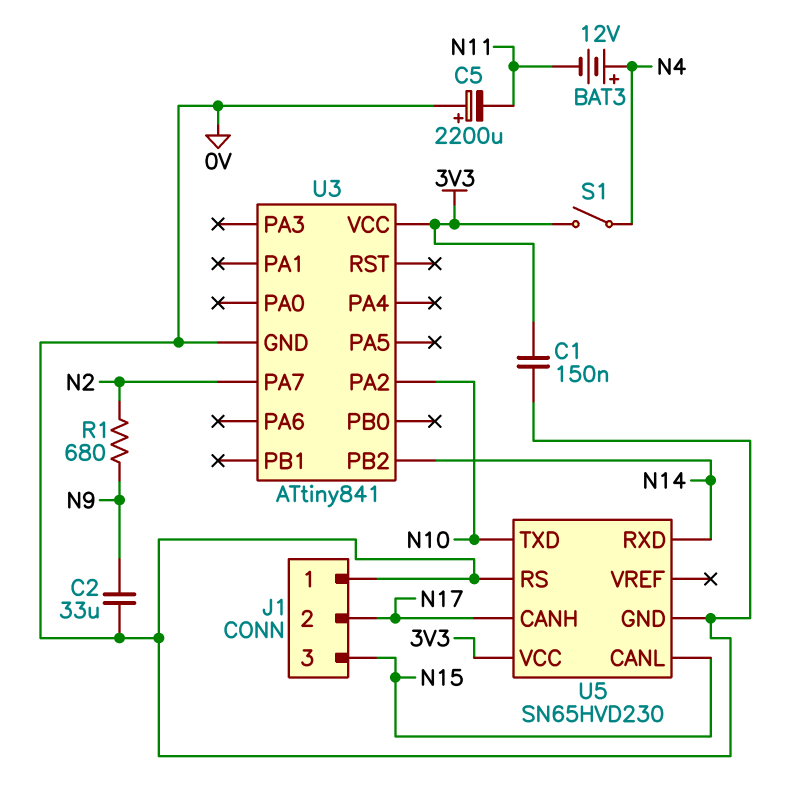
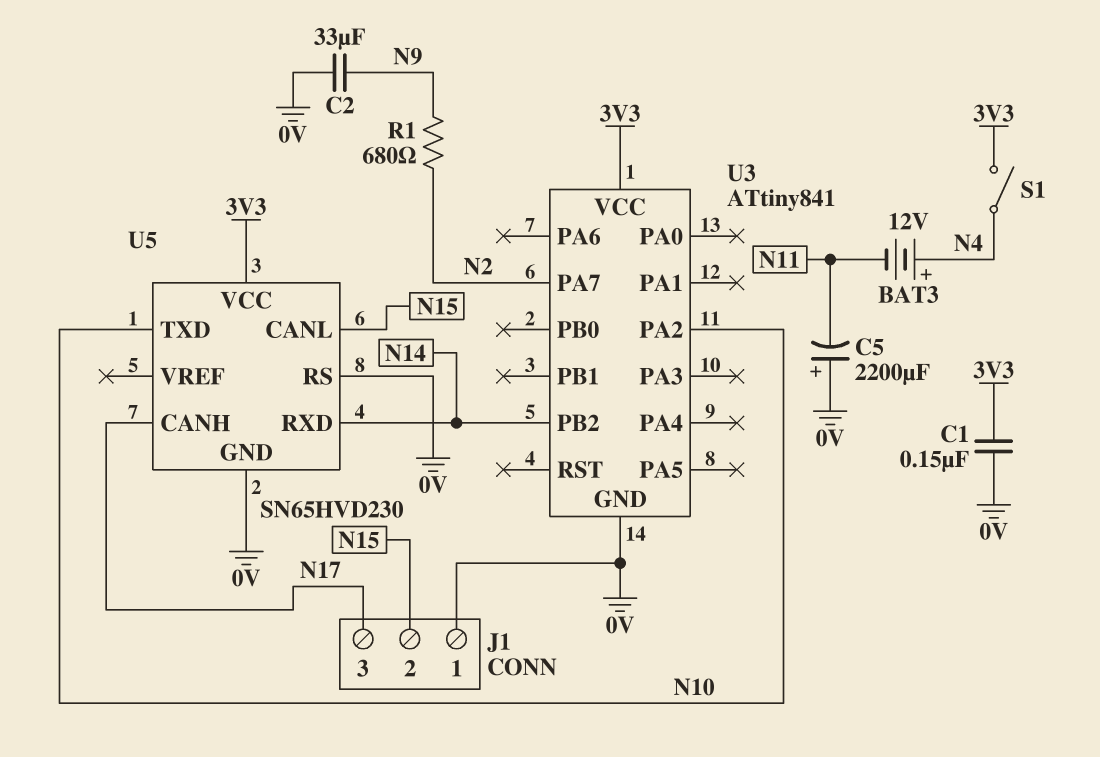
J1 pin 2: N17 -> N15
J1 pin 3: N15 -> N17

